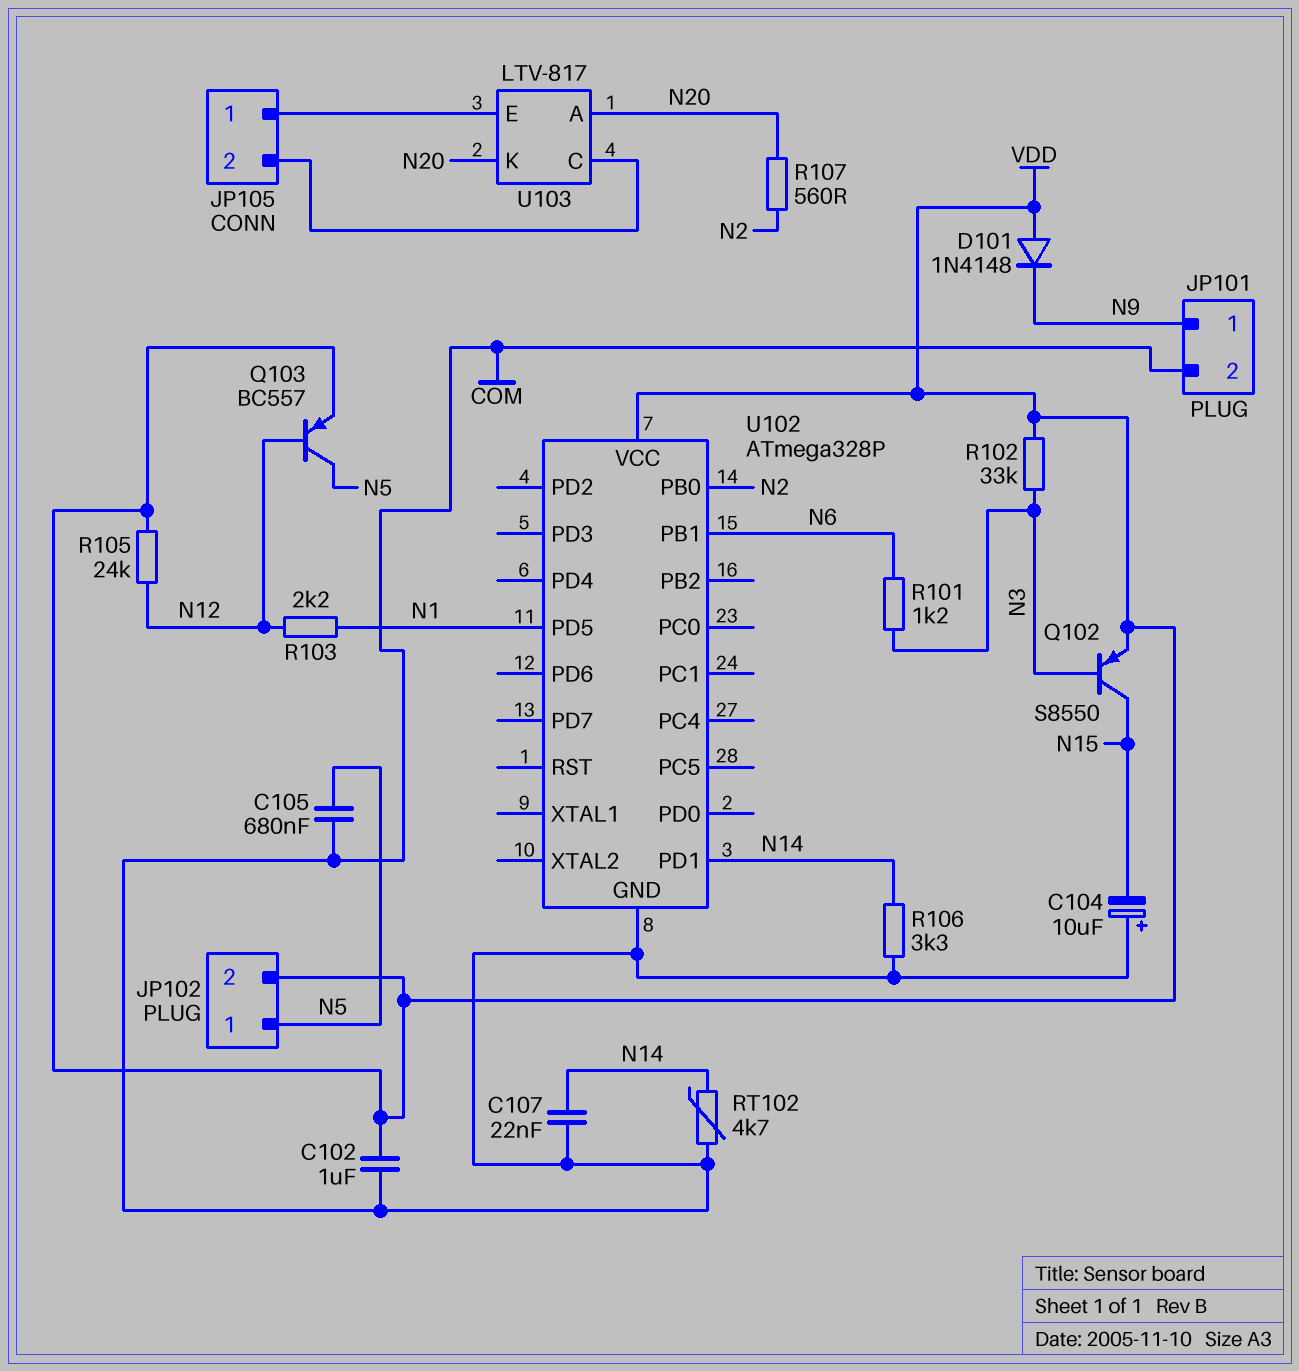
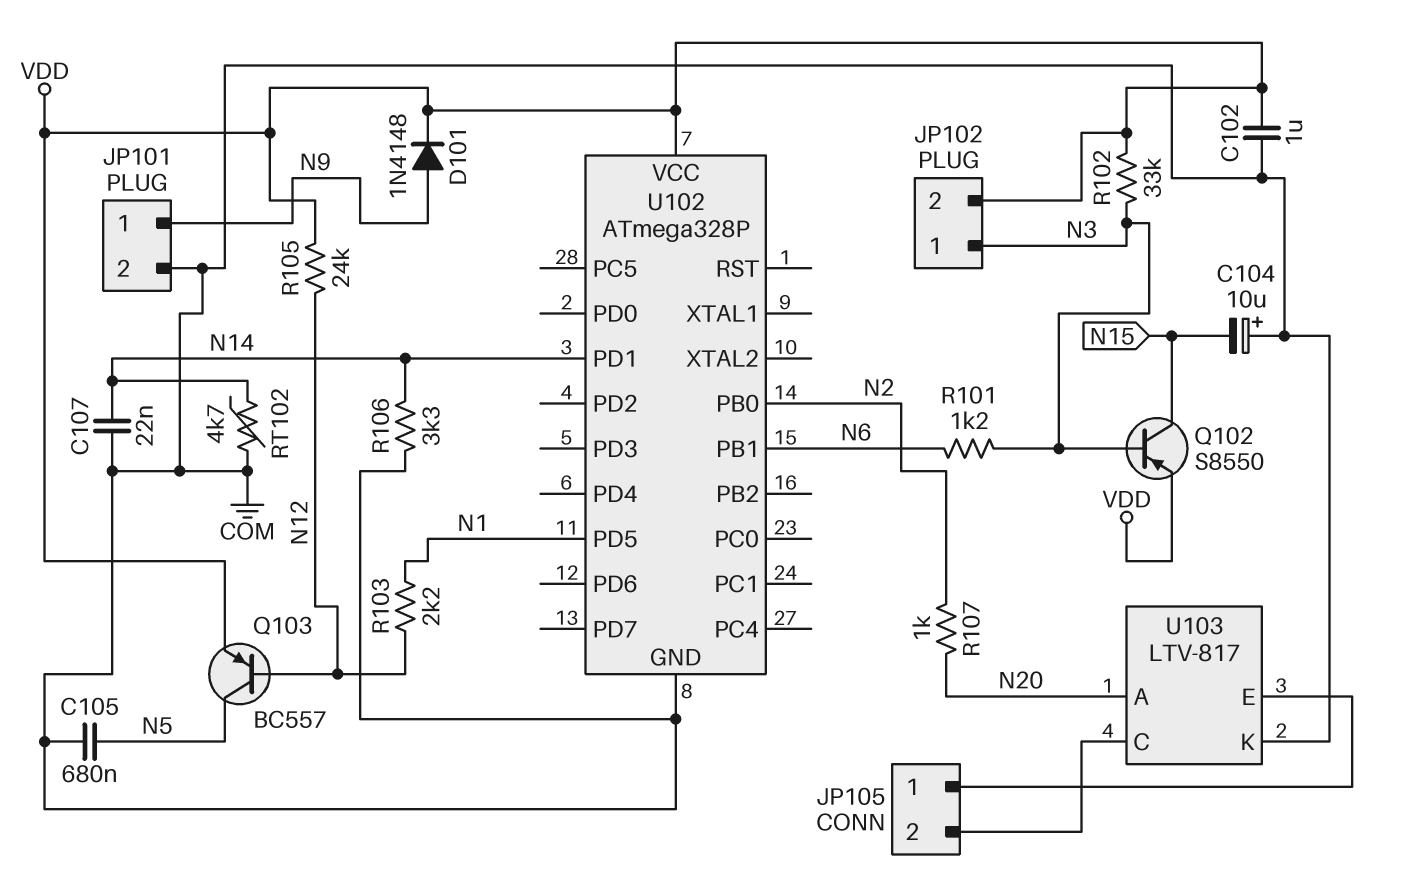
D101: diode 1N4148 (A VDD, K N9) -> diode 1N4148 (A N9, K VDD)
JP102 pin 1: N5 -> N3
R107: 560 (N2, N20) -> 1k (N2, N20)
U103 pin K: N20 -> COM

